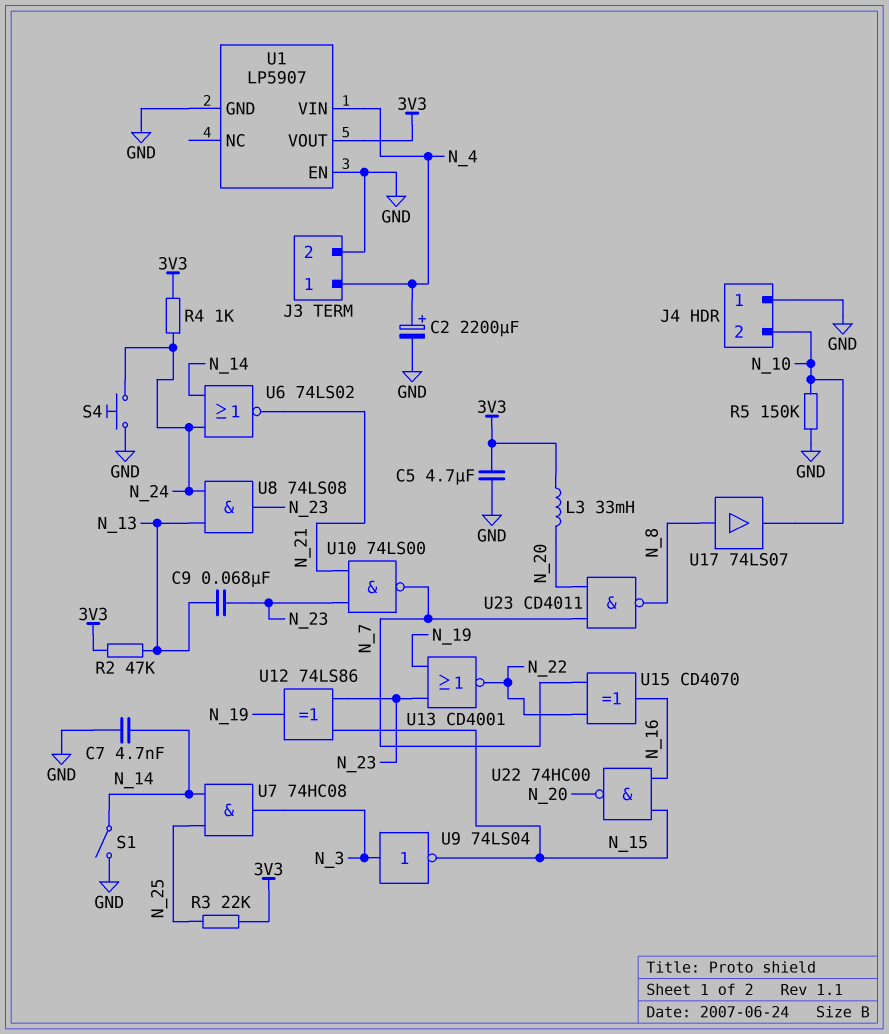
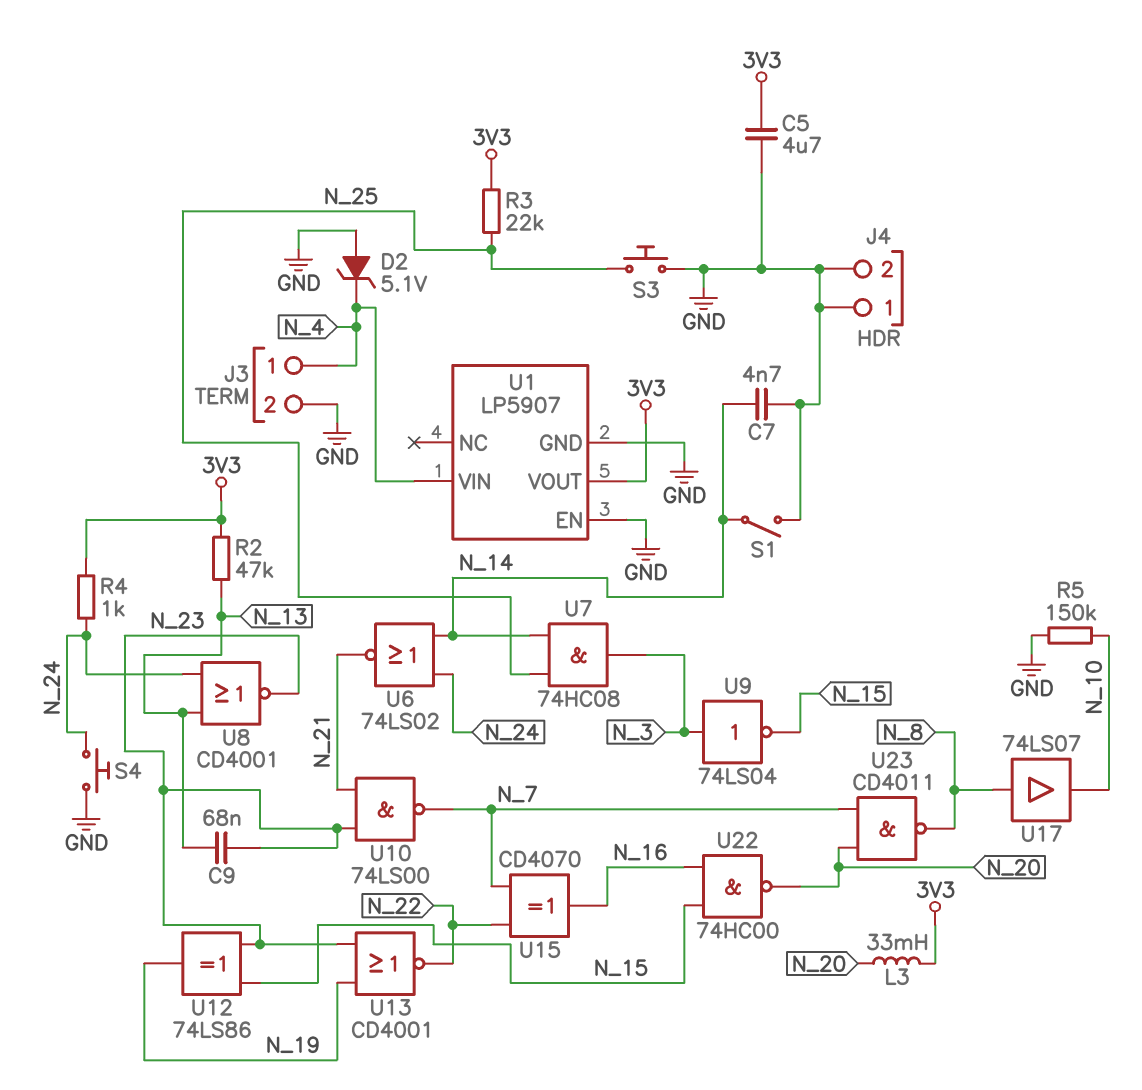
C2: 2200uF (plus N_4, minus GND) -> none
D2: none -> zener 5.1V (A GND, K N_4)
J4 pin 2: N_10 -> GND
S3: none -> button (GND, N_25)
U8: AND 74LS08 (in N_13, in N_24, out N_23) -> NOR CD4001 (in N_13, in N_24, out N_23)

